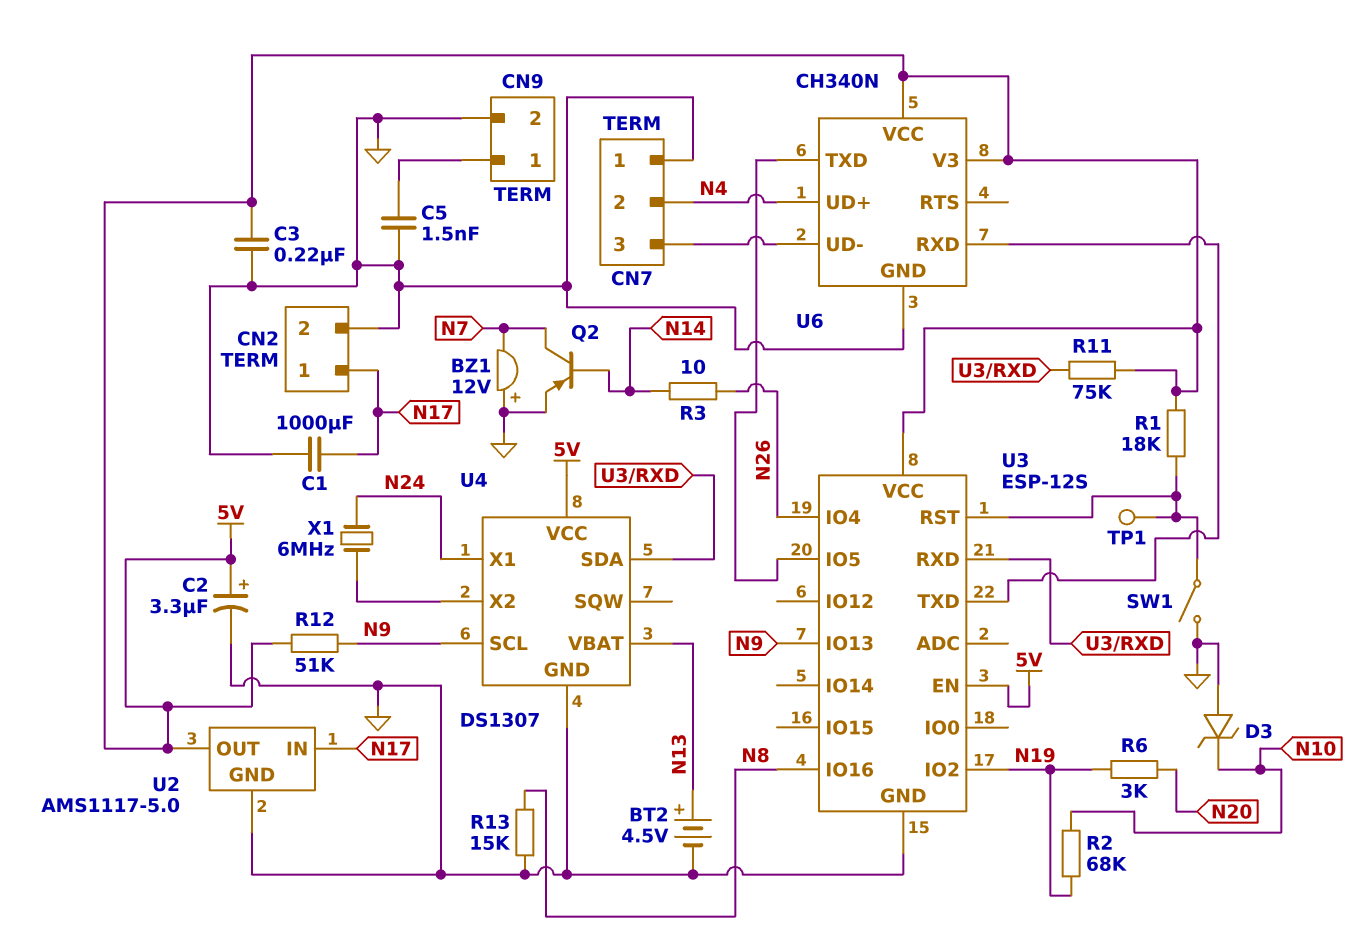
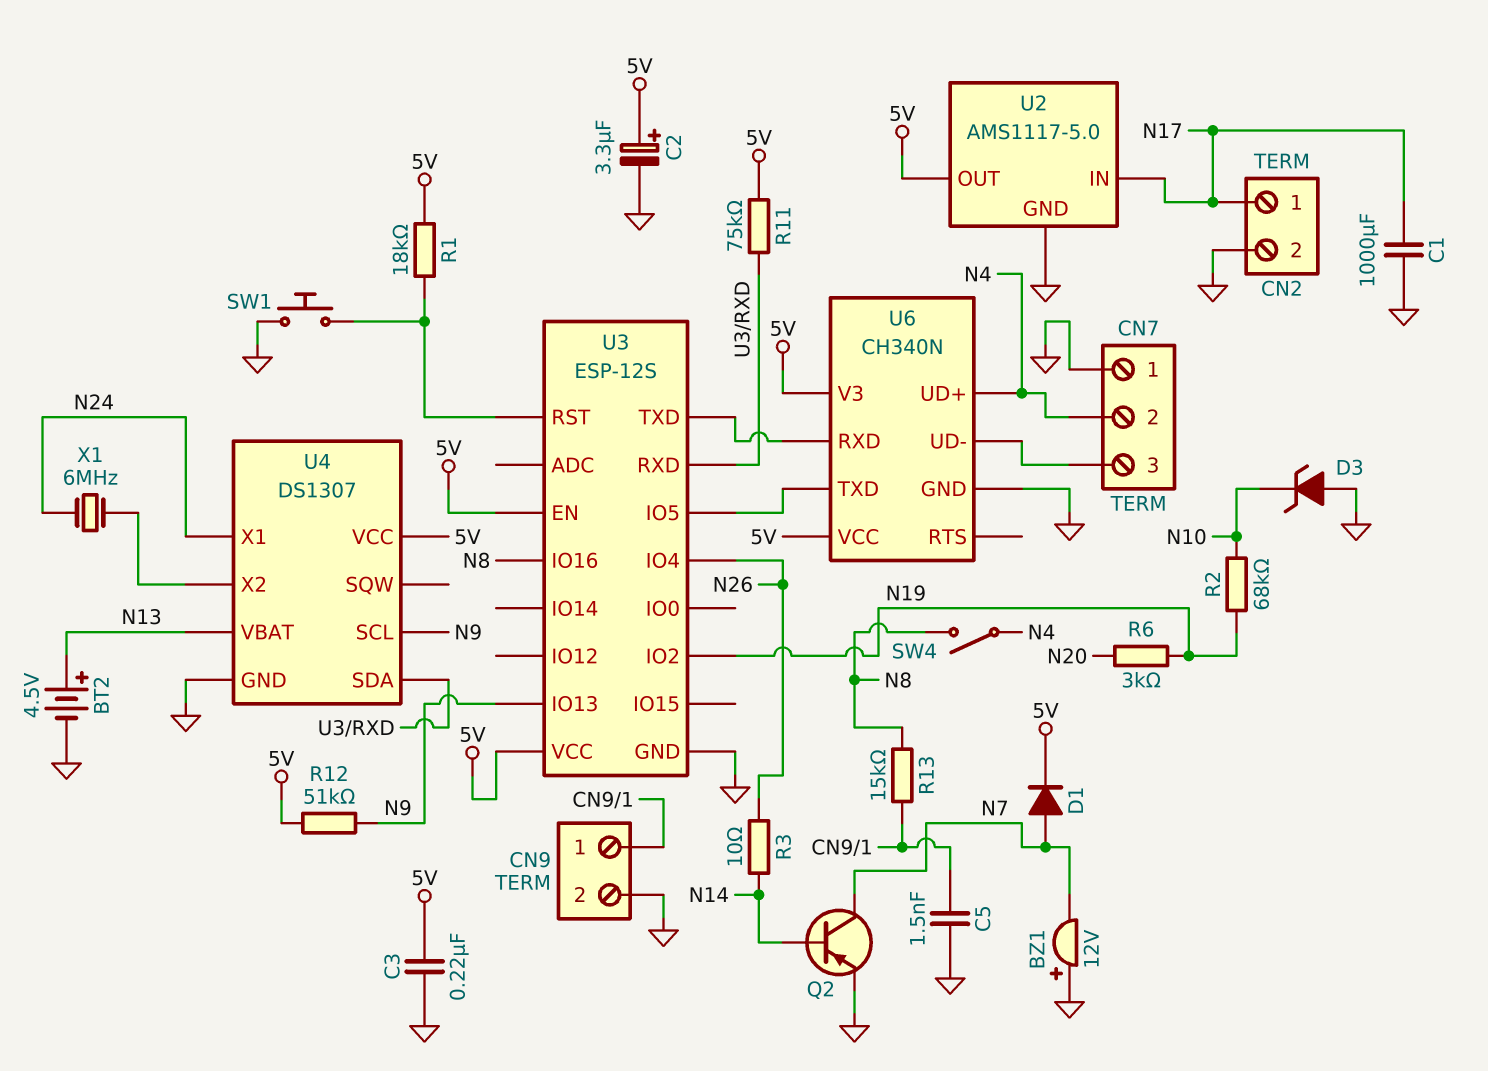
D1: none -> diode (A N7, K 5V)
R13: 15k (GND, N8) -> 15k (CN9/1, N8)
SW1: switch (GND, U3/RST) -> button (GND, U3/RST)
SW4: none -> switch (N4, N8)
TP1: test point (U3/RST) -> none

